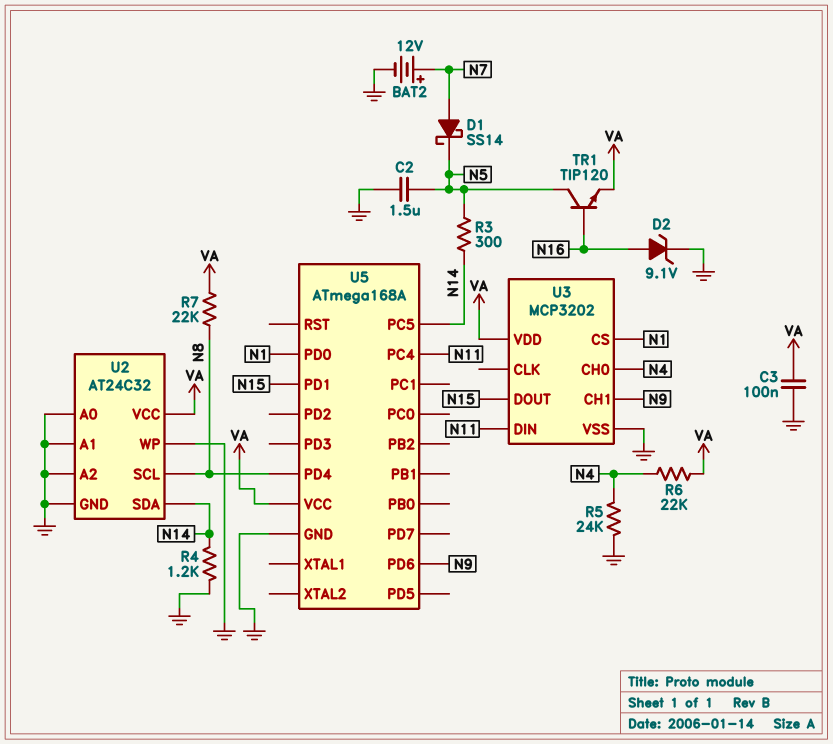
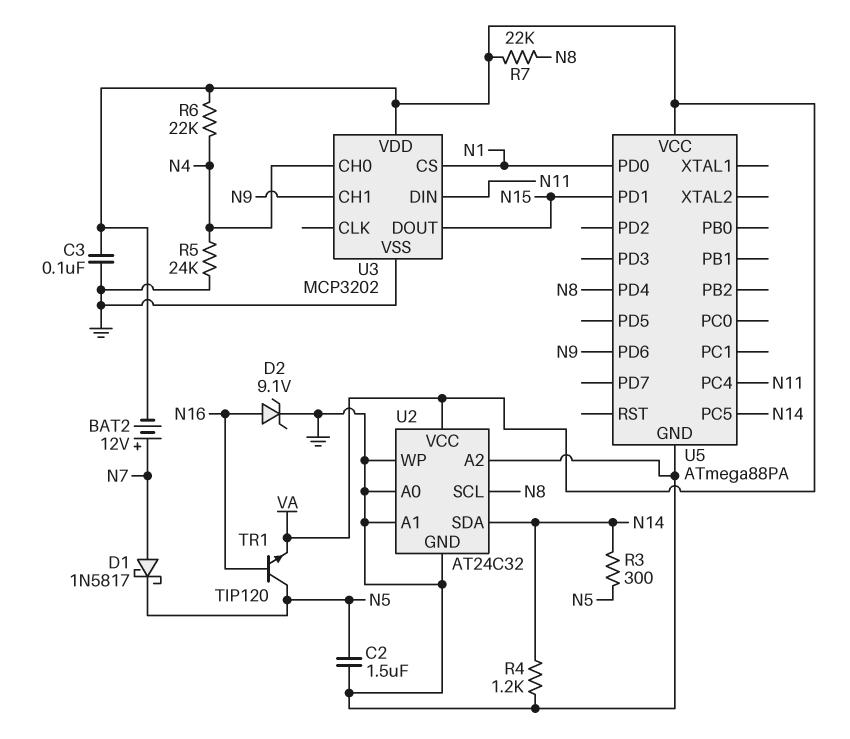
BAT2: 12V (plus N7, minus GND) -> 12V (plus N7, minus VA)
D1: schottky SS14 (A N7, K N5) -> schottky 1N5817 (A N7, K N5)
U5: ATmega168A -> ATmega88PA

